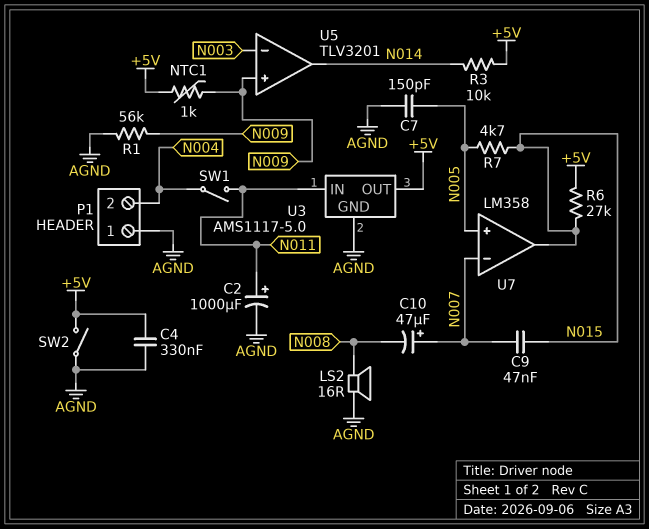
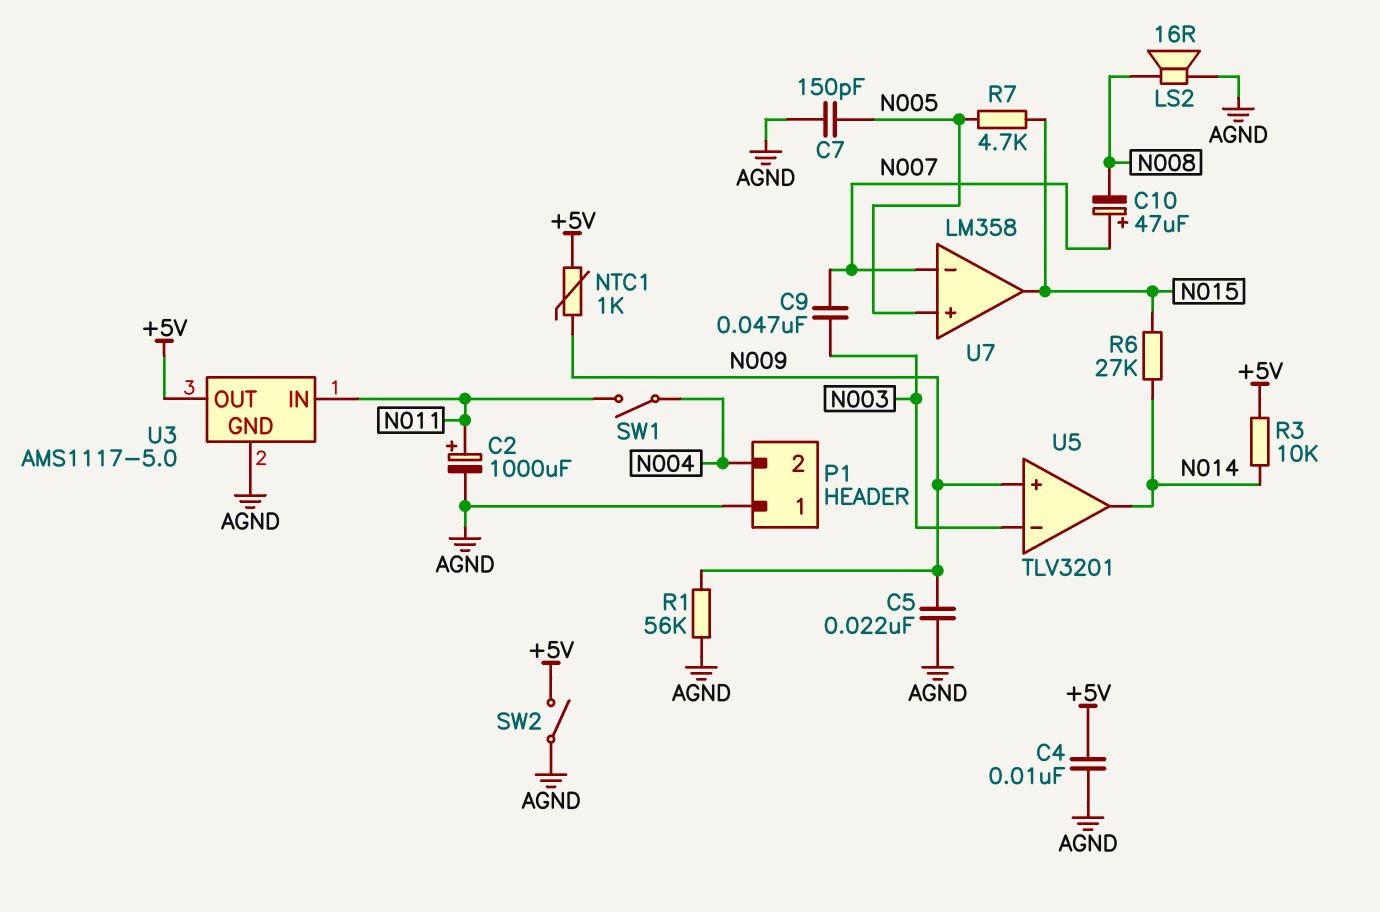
C4: 330nF (+5V, AGND) -> 10nF (+5V, AGND)
C5: none -> 22nF (AGND, N009)
C9: 47nF (N007, N015) -> 47nF (N003, N007)
R6: 27k (+5V, N015) -> 27k (N014, N015)

